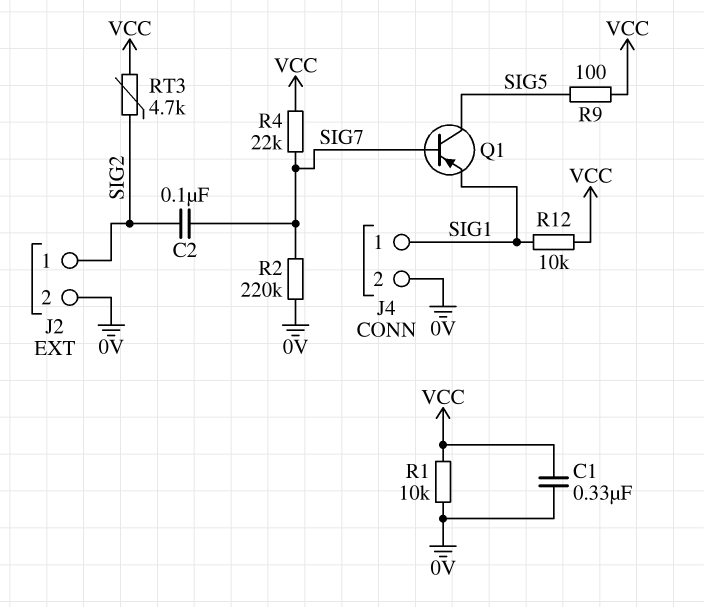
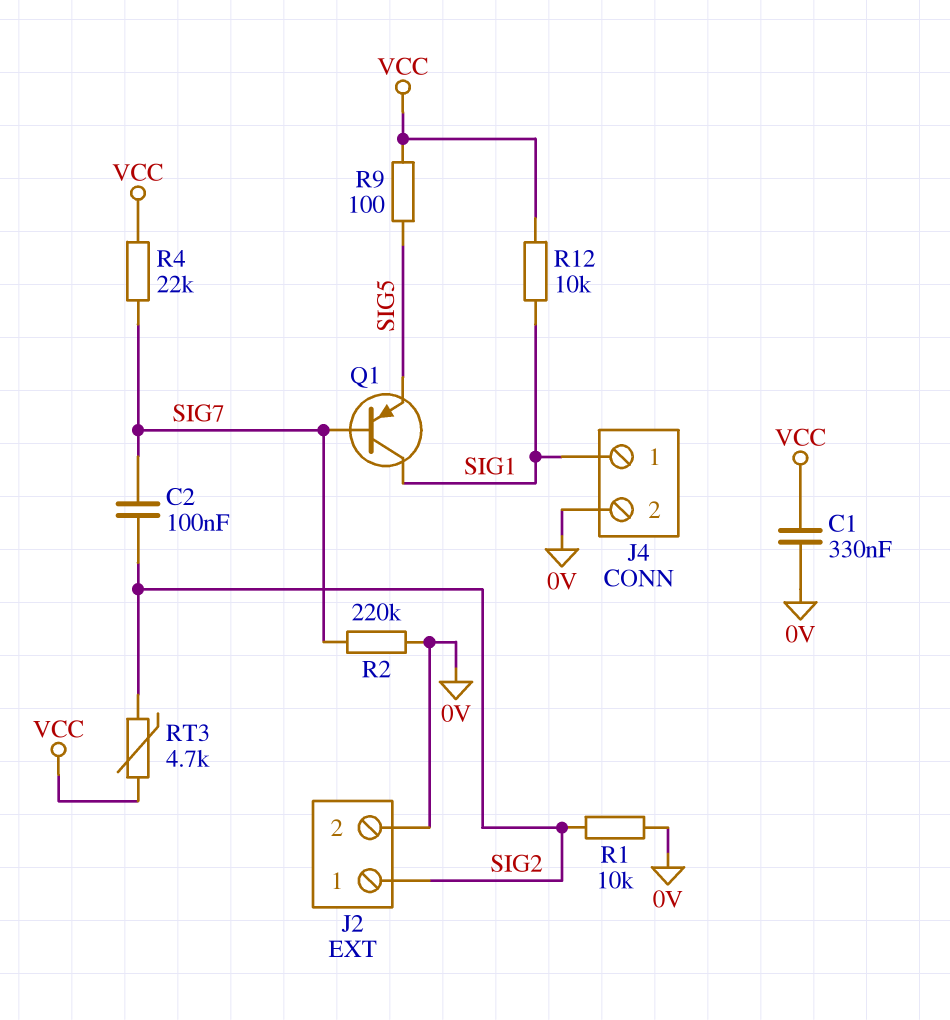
Q1: PNP (B SIG7, C SIG5, E SIG1) -> PNP (B SIG7, C SIG1, E SIG5)
R1: 10k (0V, VCC) -> 10k (0V, SIG2)

